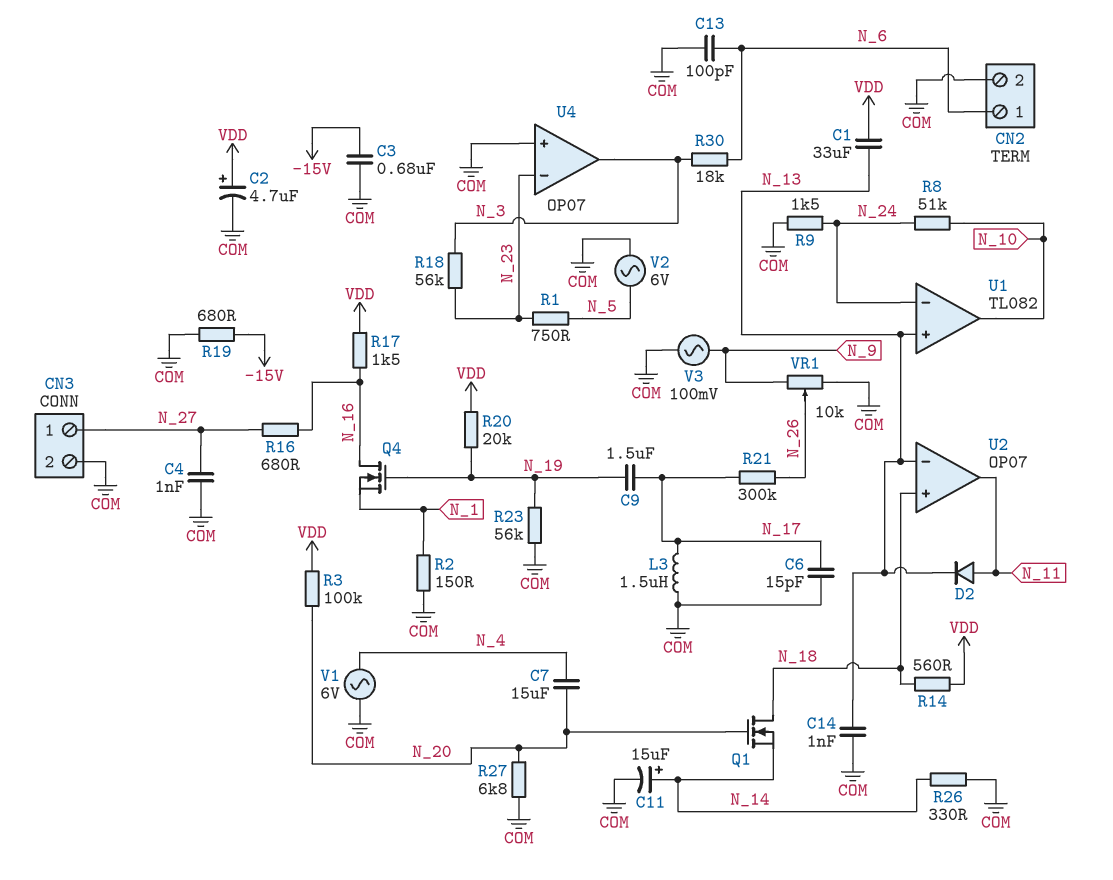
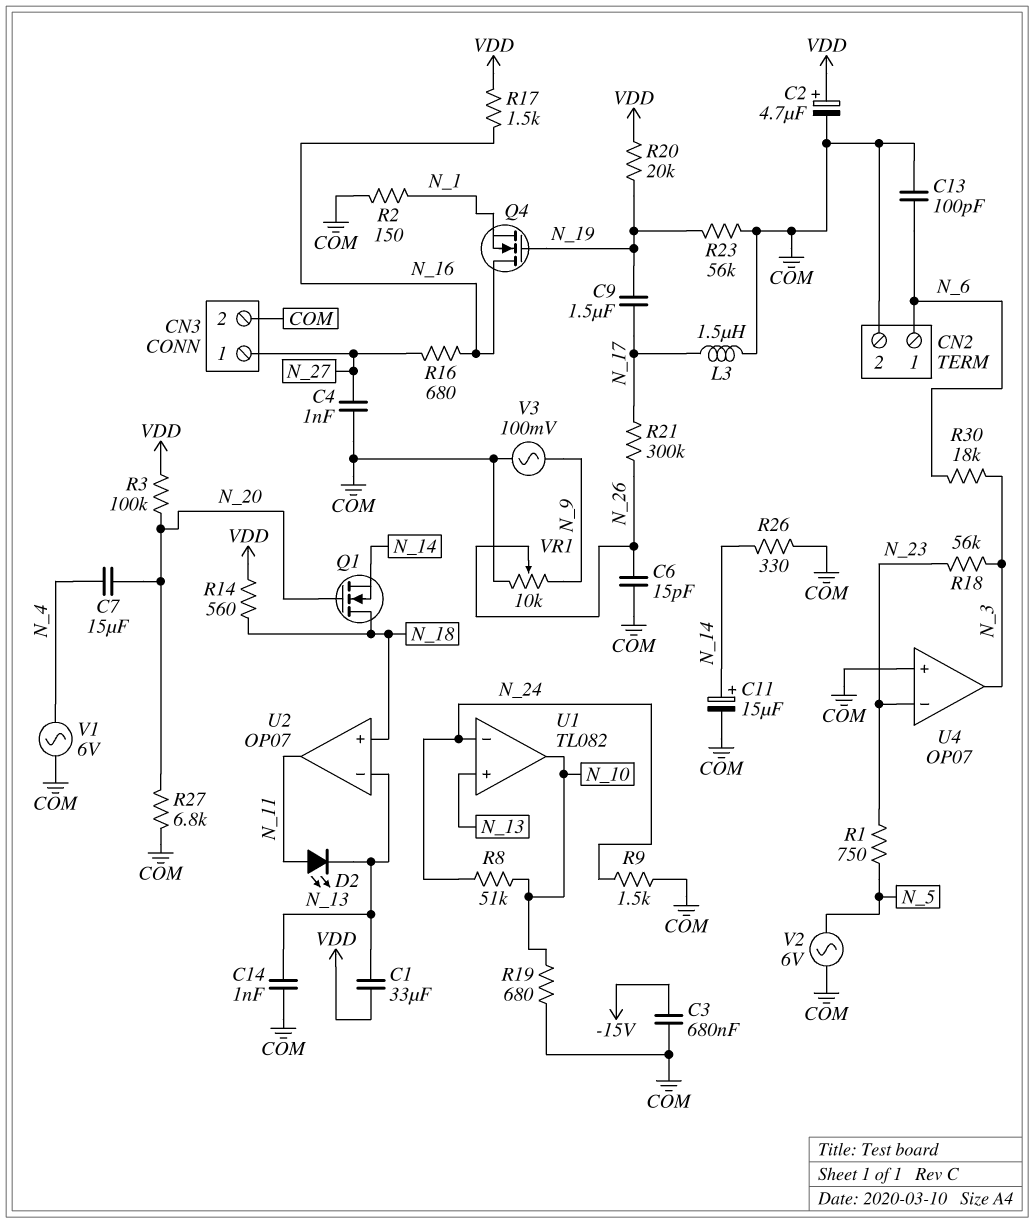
C6: 15pF (COM, N_17) -> 15pF (COM, N_26)
D2: diode (A N_11, K N_13) -> LED (A N_11, K N_13)
R19: 680 (-15V, COM) -> 680 (COM, N_10)

